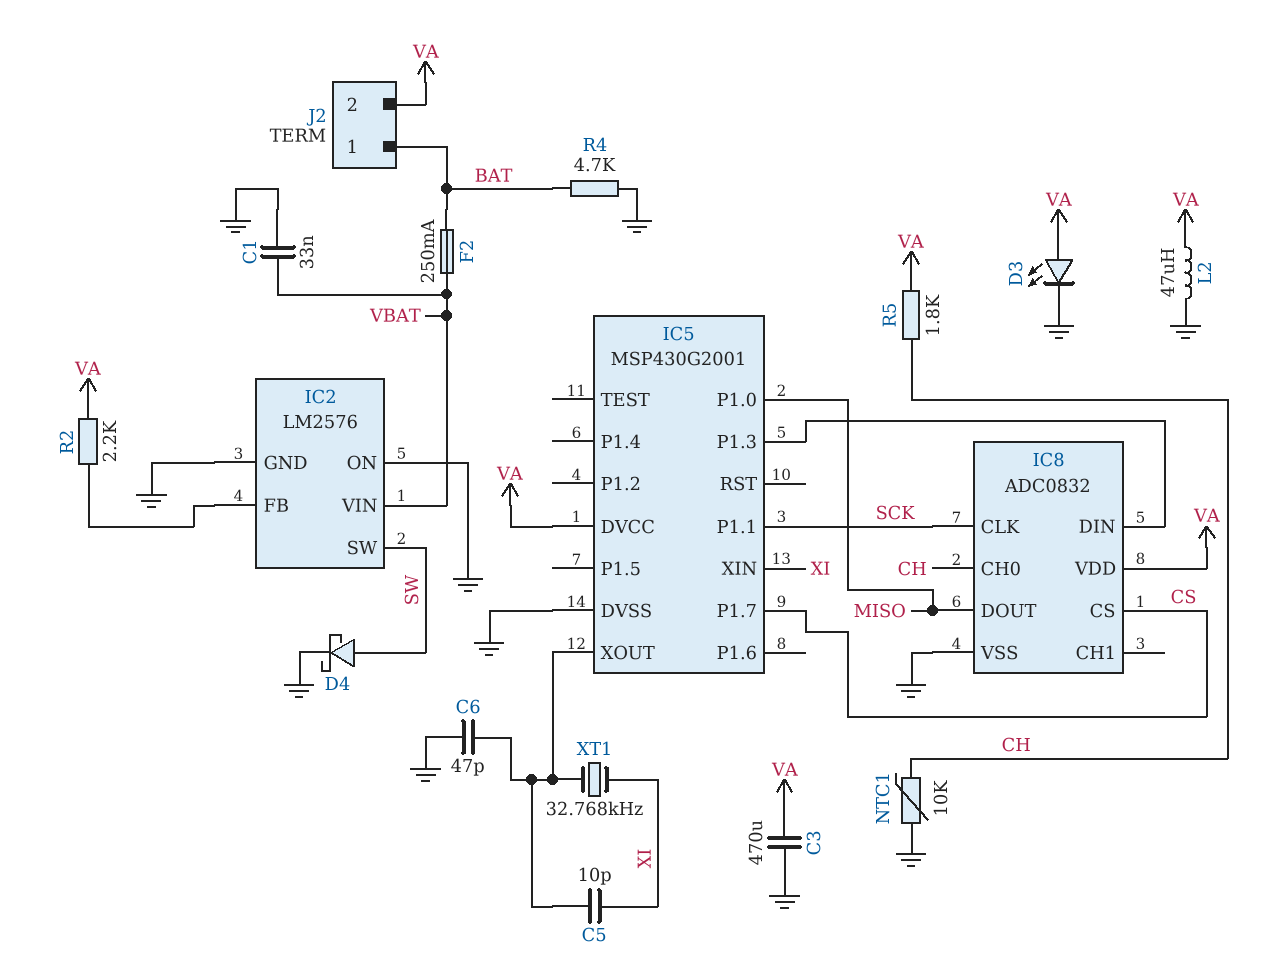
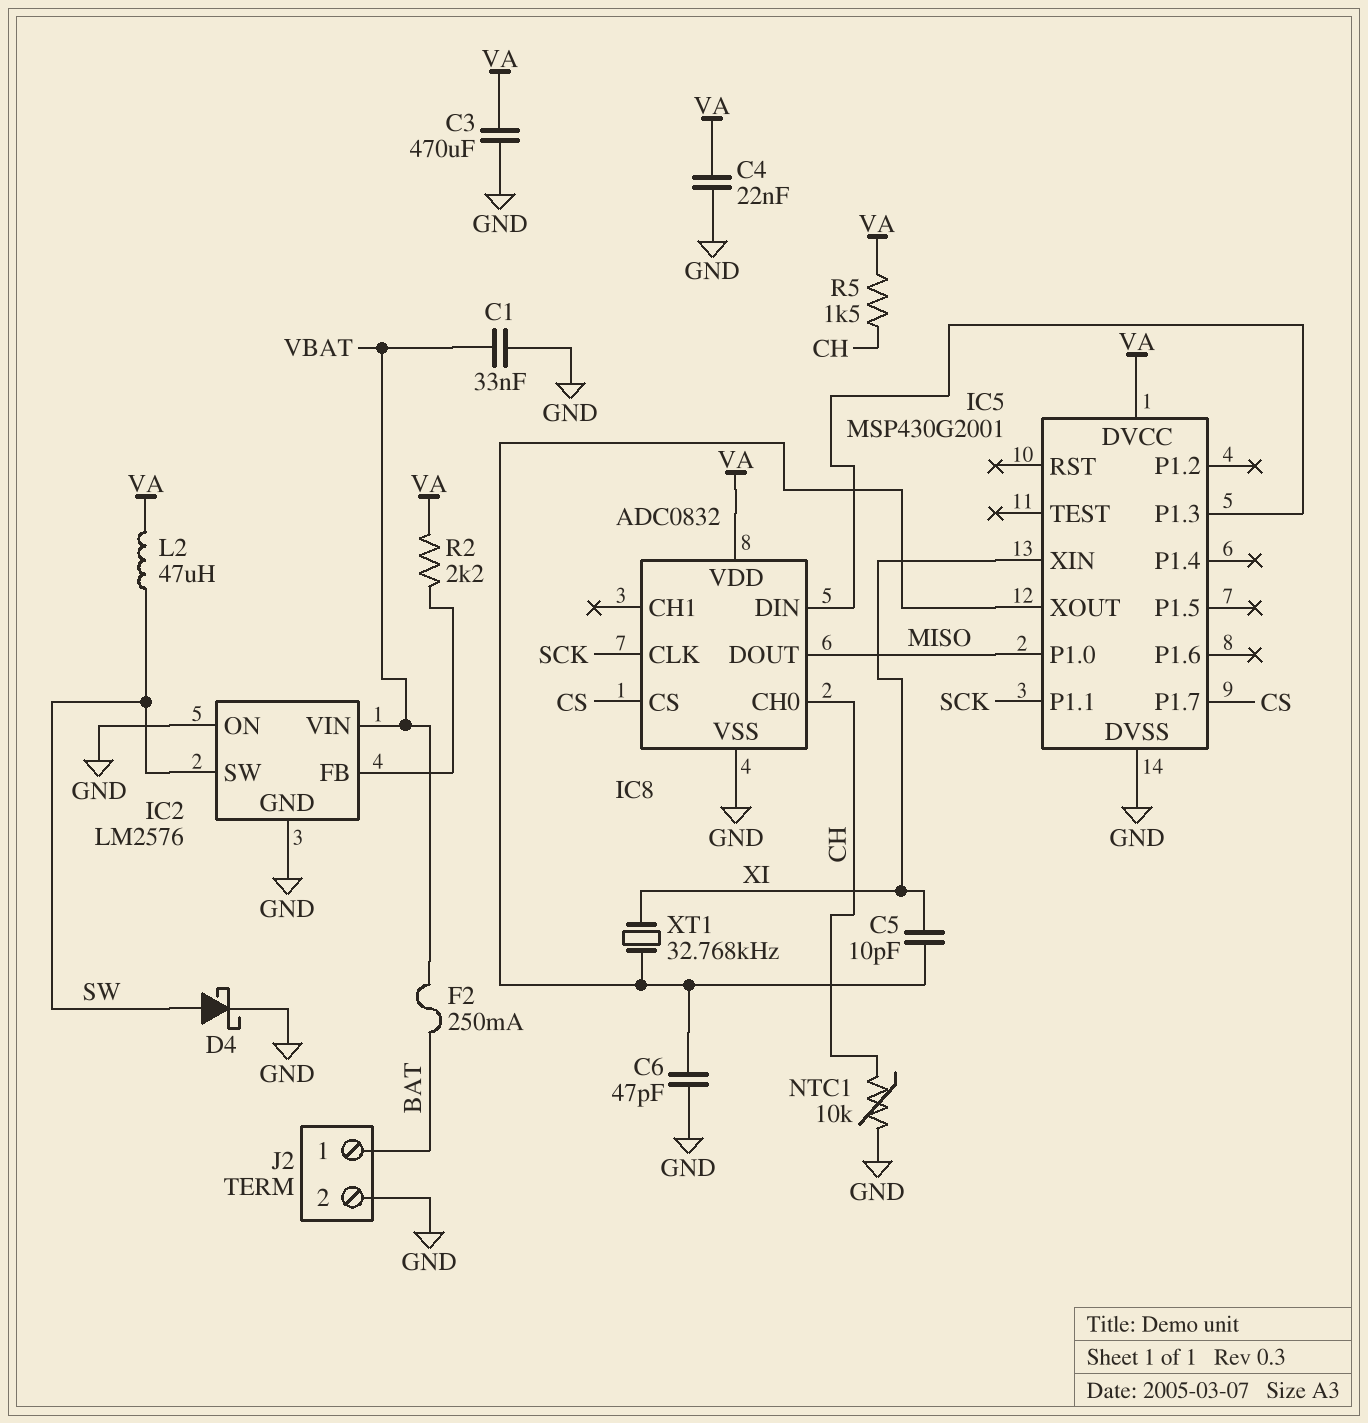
C4: none -> 22nF (GND, VA)
D3: LED (A VA, K GND) -> none
J2 pin 2: VA -> GND
L2: 47uH (GND, VA) -> 47uH (SW, VA)
R4: 4.7k (BAT, GND) -> none
R5: 1.8k (CH, VA) -> 1.5k (CH, VA)

